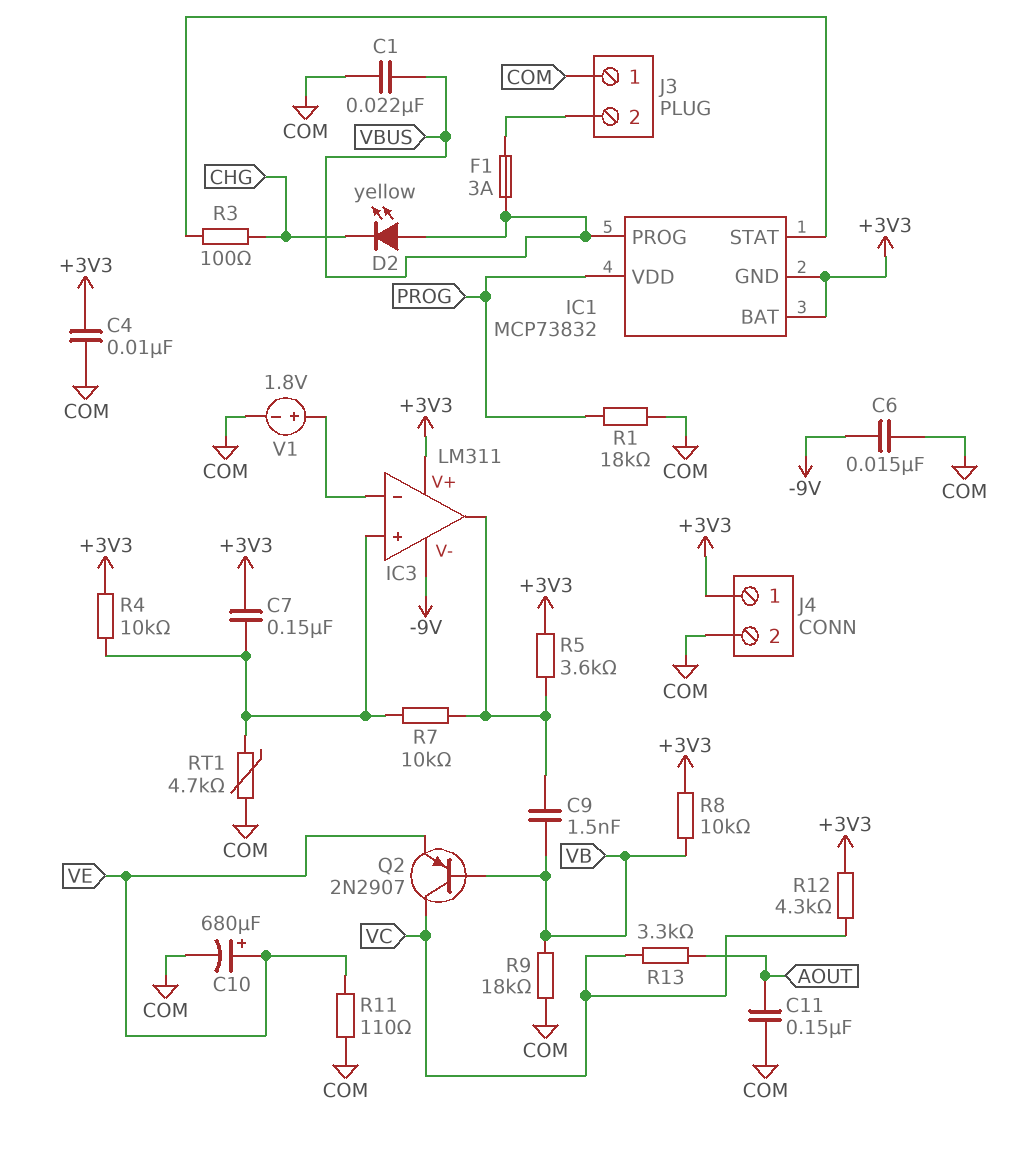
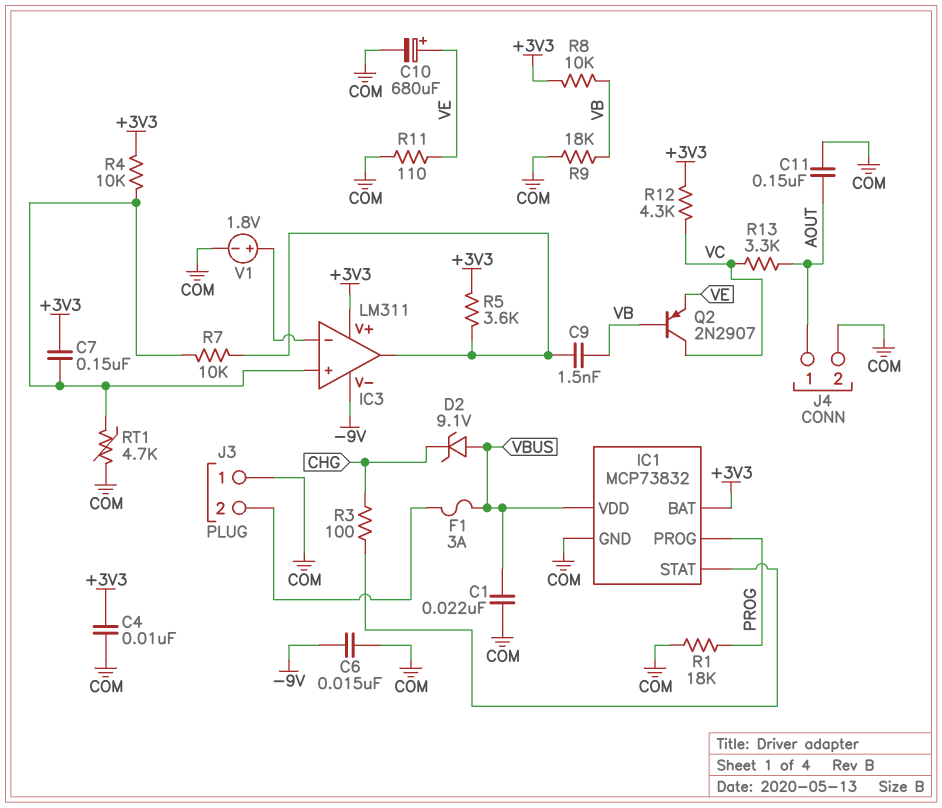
D2: LED yellow (A VBUS, K CHG) -> zener 9.1V (A VBUS, K CHG)
IC1 pin GND: +3V3 -> COM
IC1 pin PROG: VBUS -> PROG
IC1 pin VDD: PROG -> VBUS
J4 pin 1: +3V3 -> AOUT

